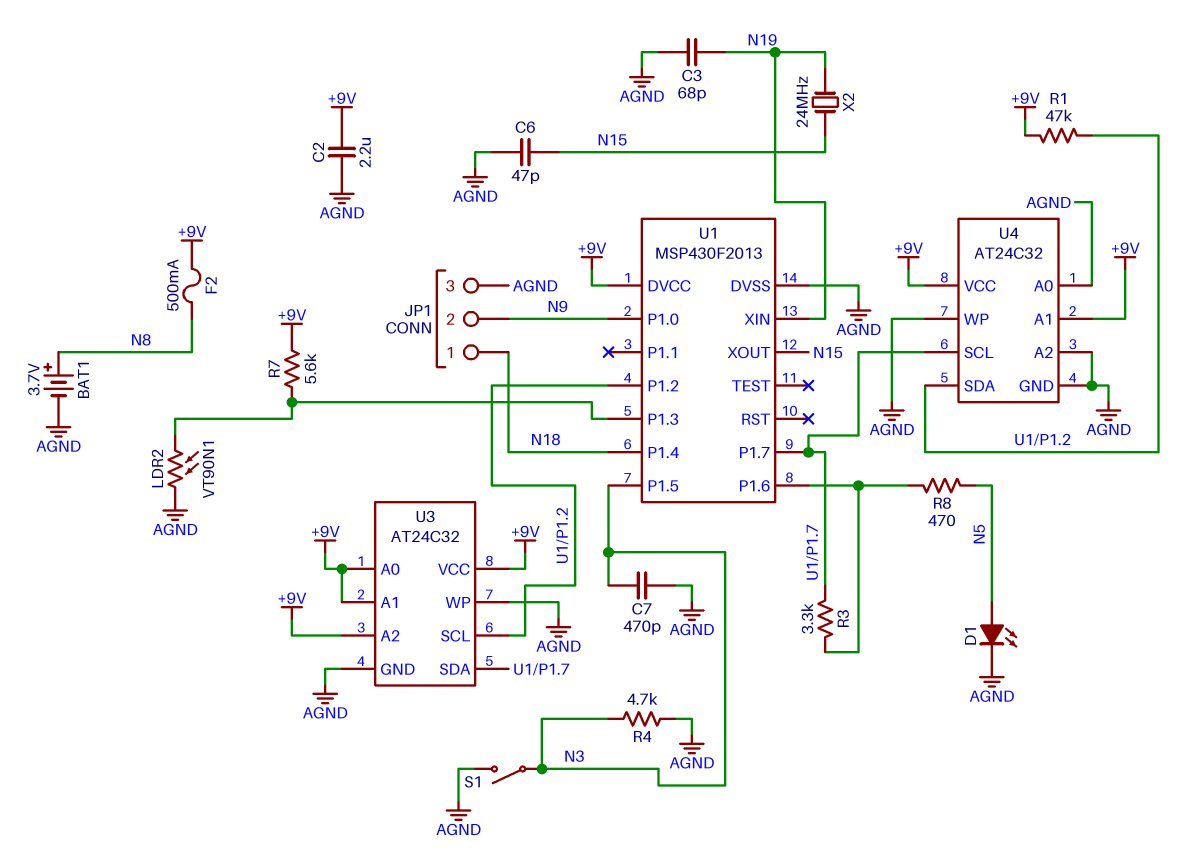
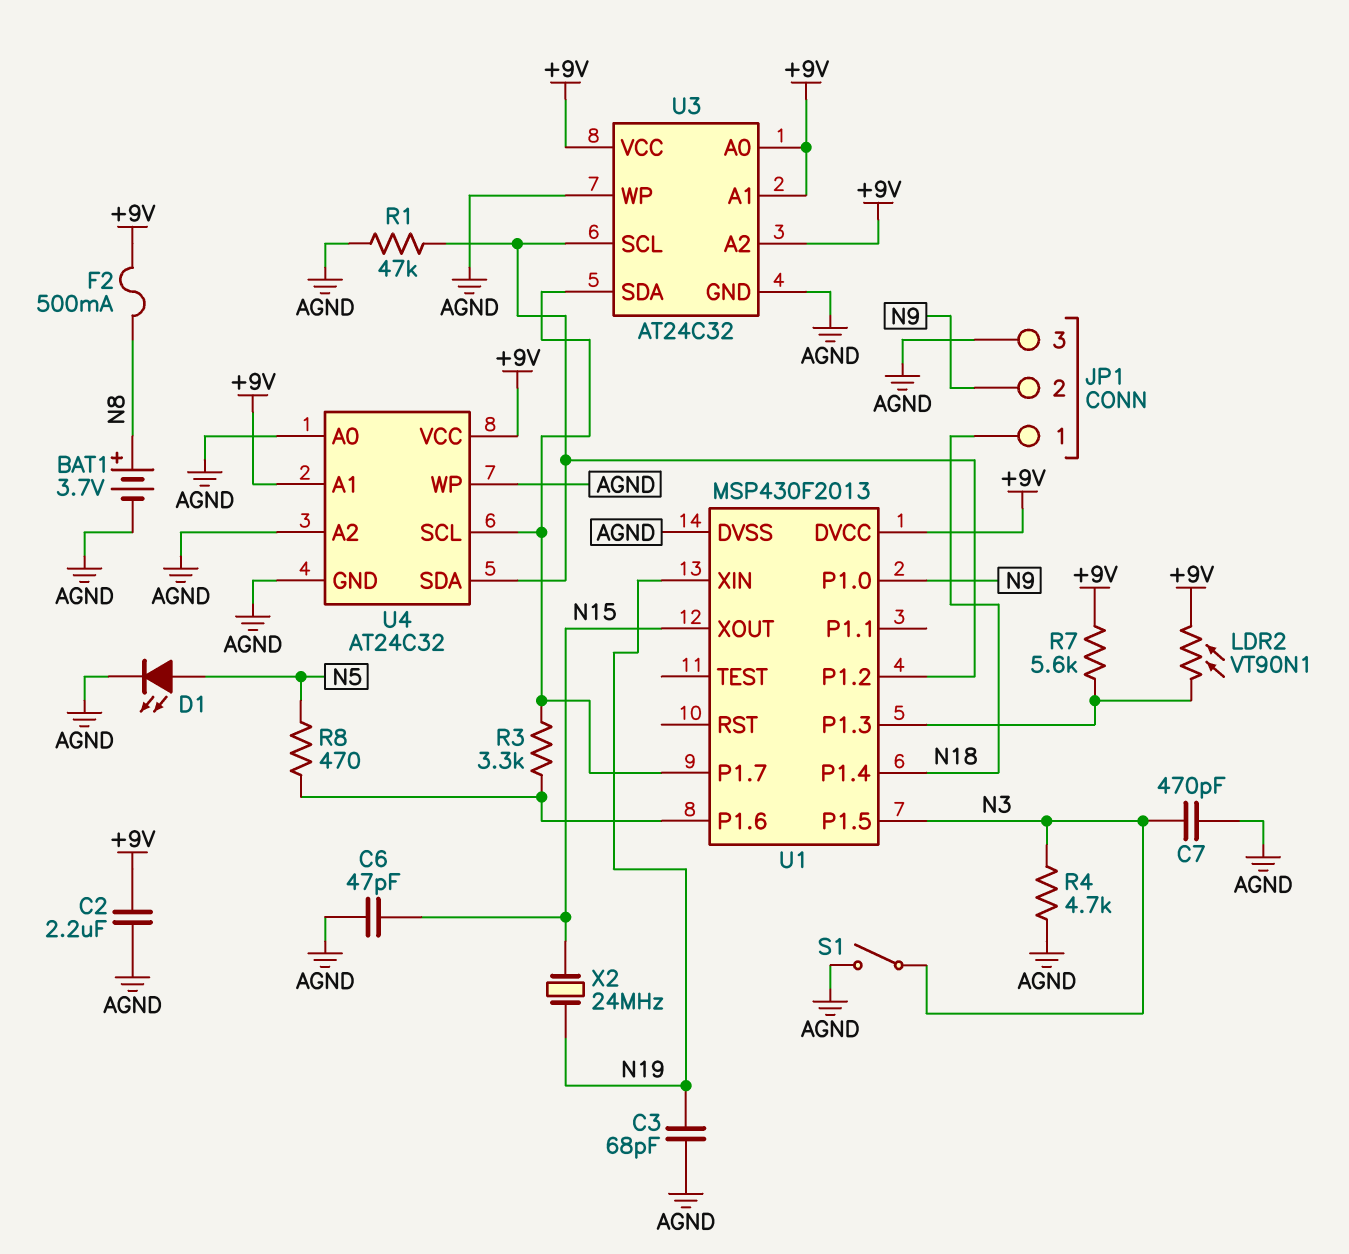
LDR2: VT90N1 (AGND, U1/P1.3) -> VT90N1 (+9V, U1/P1.3)
R1: 47k (+9V, U1/P1.2) -> 47k (AGND, U1/P1.2)

